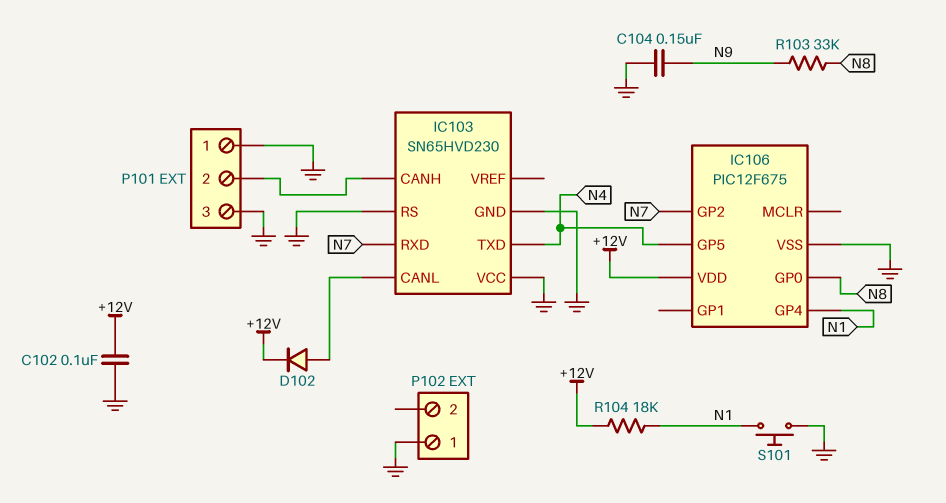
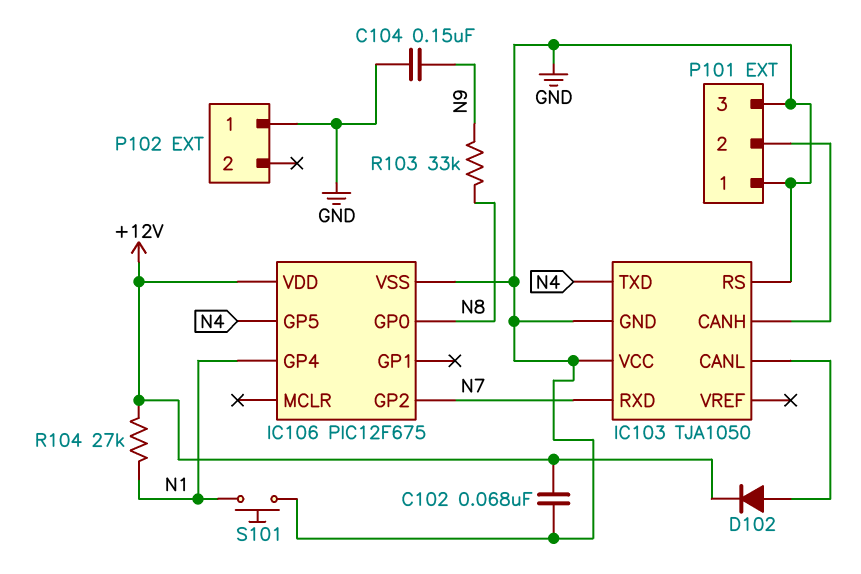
C102: 100nF (+12V, GND) -> 68nF (+12V, GND)
IC103: SN65HVD230 -> TJA1050
R104: 18k (+12V, N1) -> 27k (+12V, N1)

